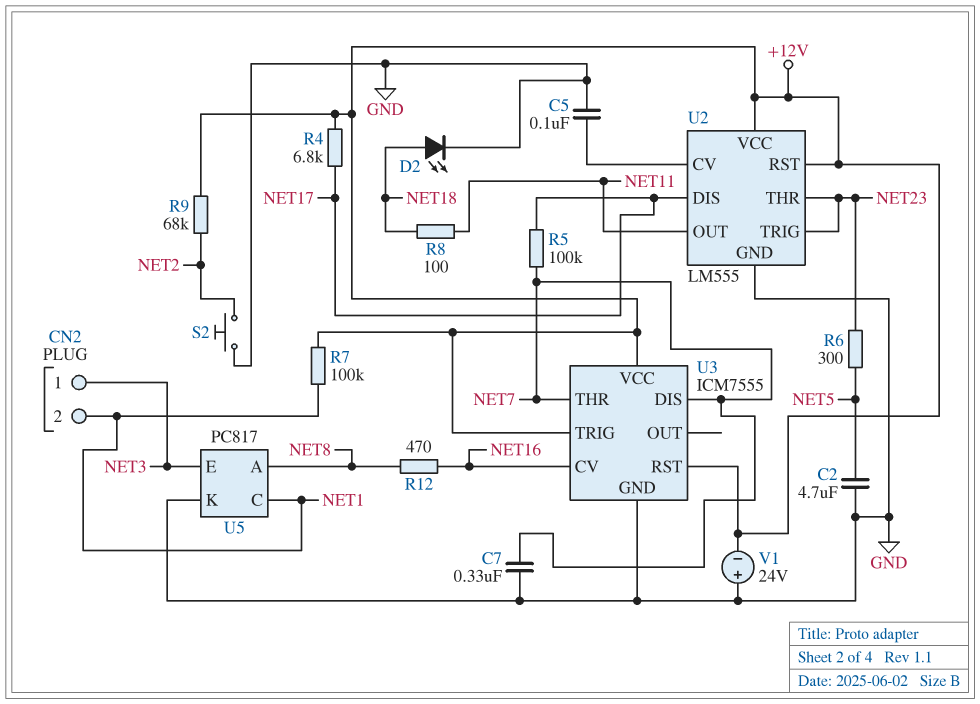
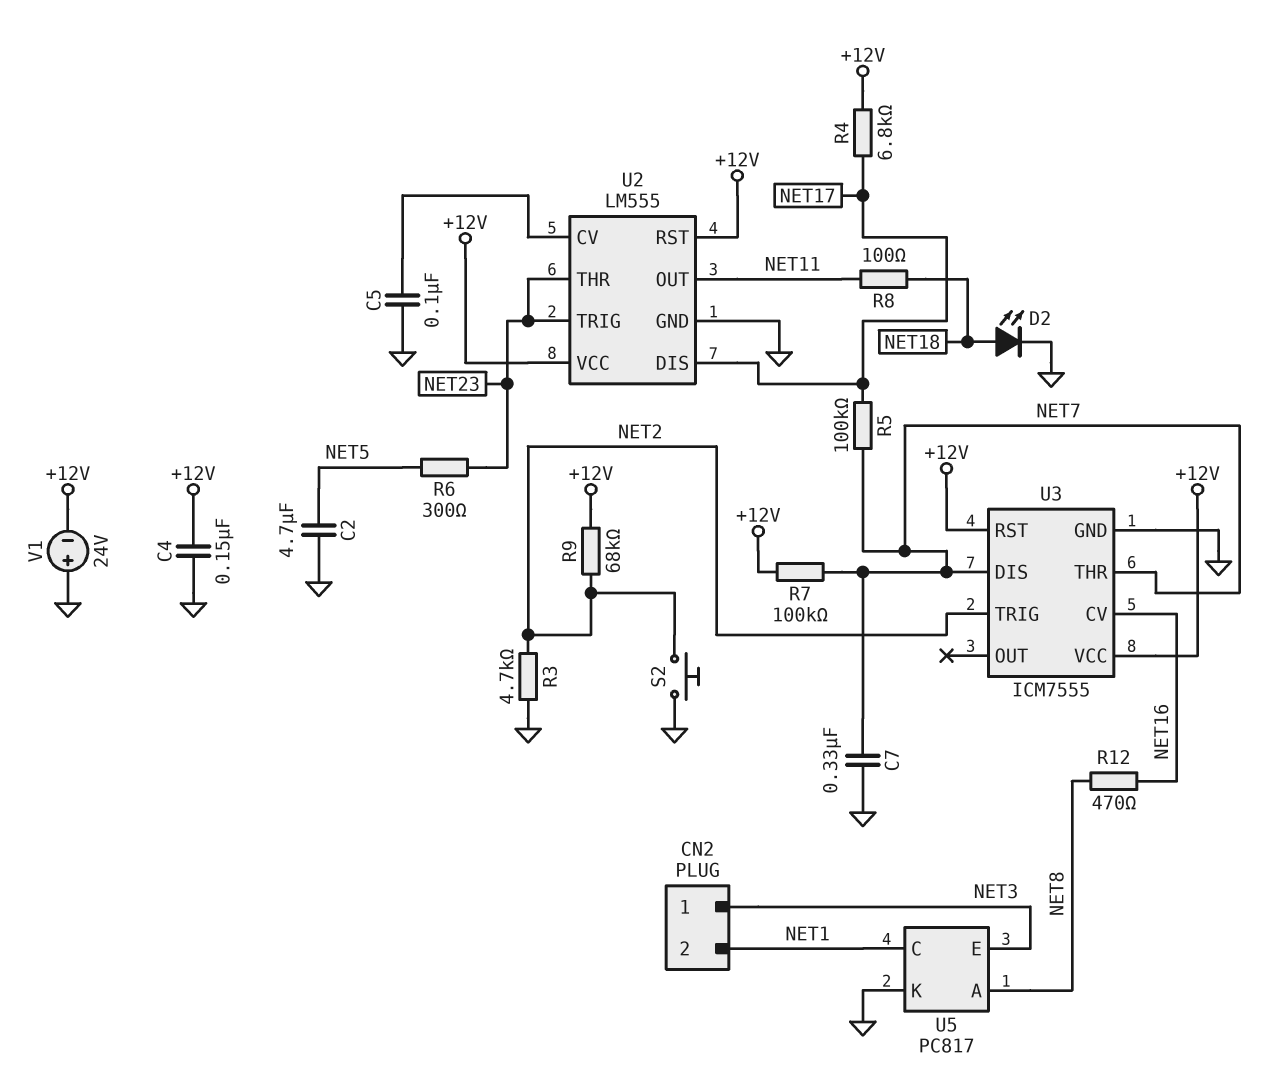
C4: none -> 150nF (+12V, GND)
R3: none -> 4.7k (GND, NET2)
R7: 100k (+12V, NET1) -> 100k (+12V, NET7)
U3 pin TRIG: +12V -> NET2

